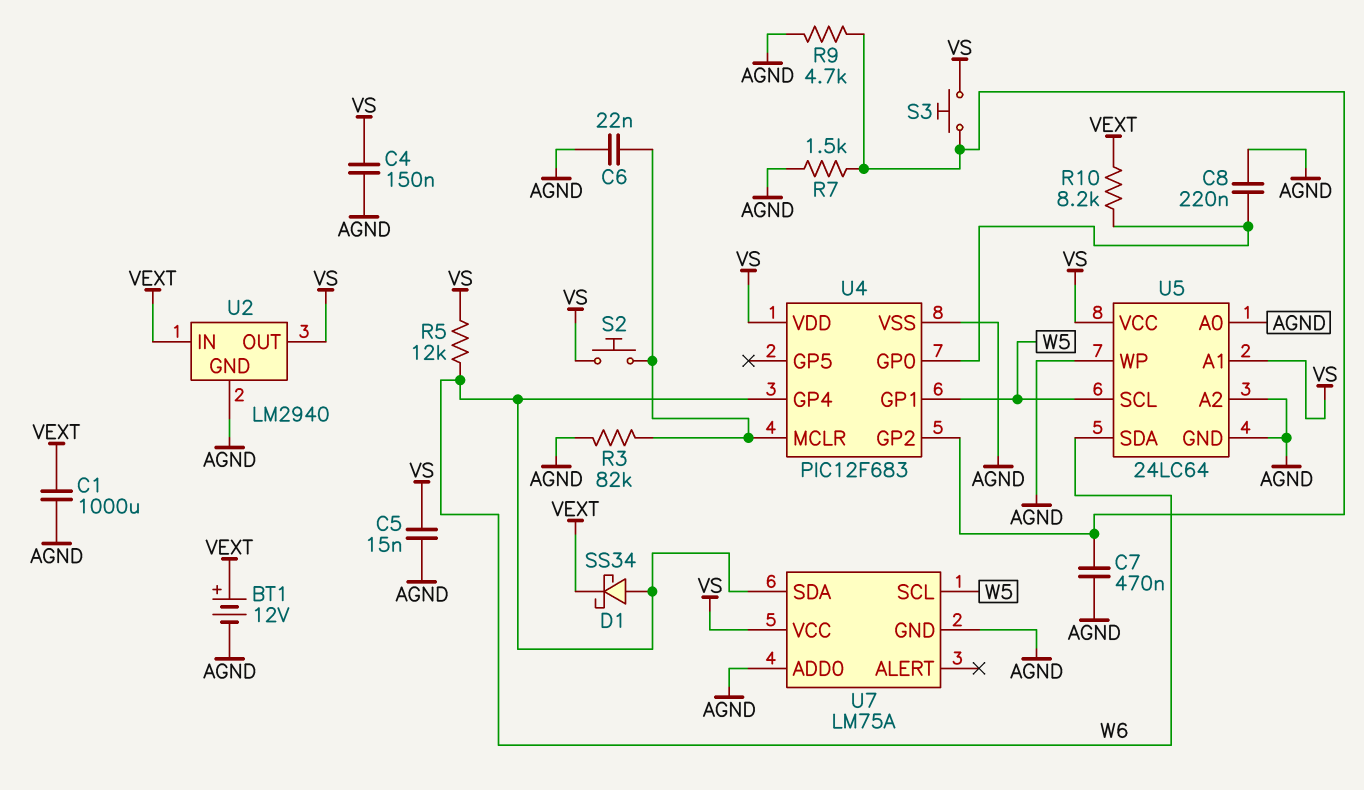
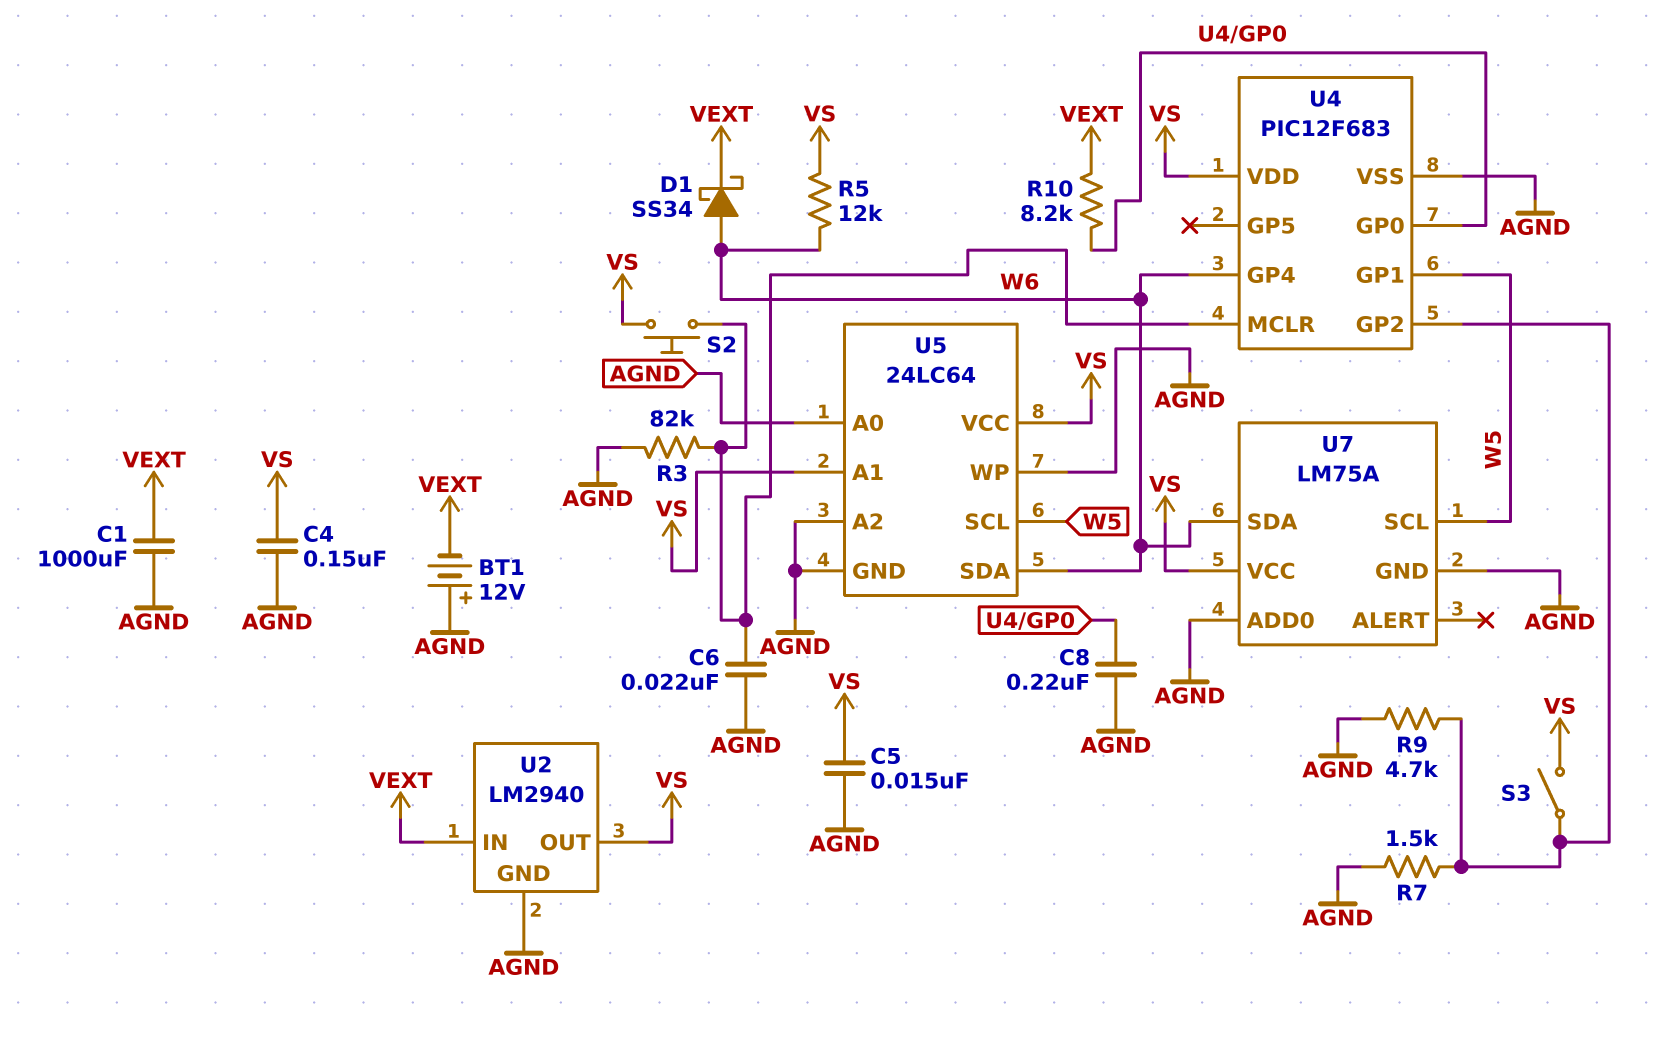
BT1: 12V (plus VEXT, minus AGND) -> 12V (plus AGND, minus VEXT)
C7: 470nF (AGND, U4/GP2) -> none
S3: button (U4/GP2, VS) -> switch (U4/GP2, VS)

